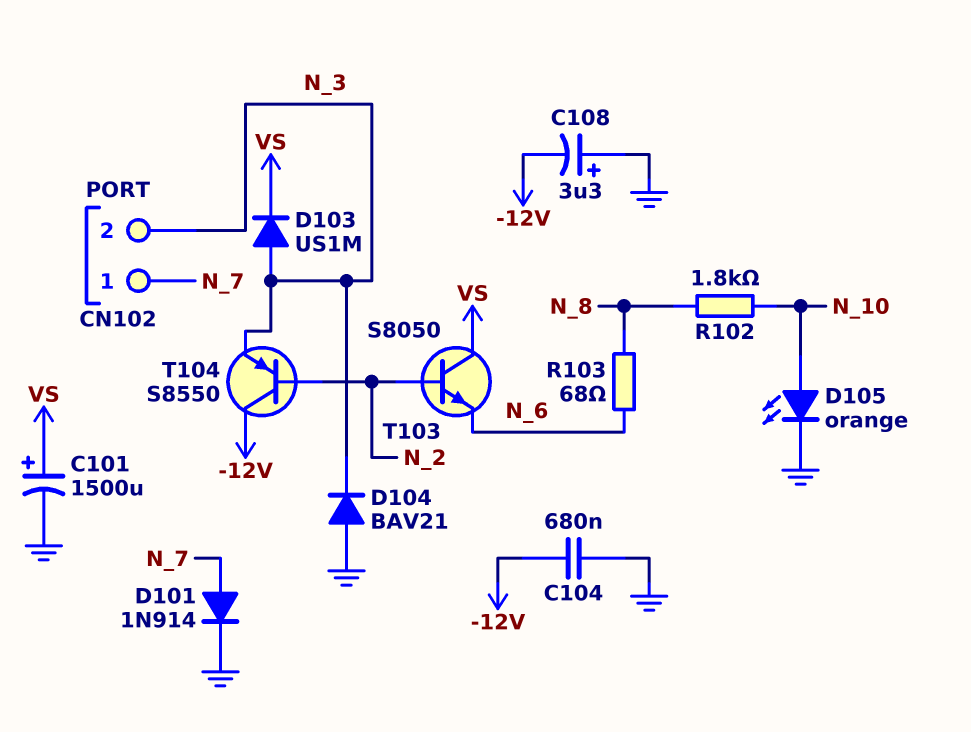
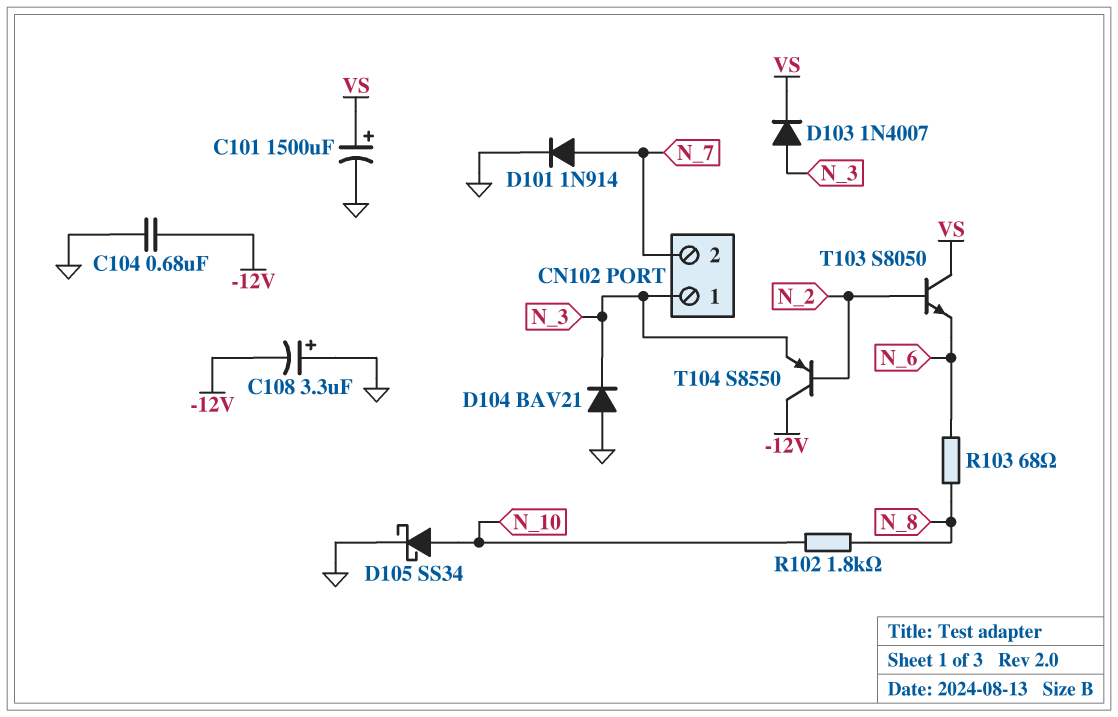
CN102 pin 1: N_7 -> N_3
CN102 pin 2: N_3 -> N_7
D103: diode US1M (A N_3, K VS) -> diode 1N4007 (A N_3, K VS)
D105: LED orange (A N_10, K GND) -> schottky SS34 (A N_10, K GND)

